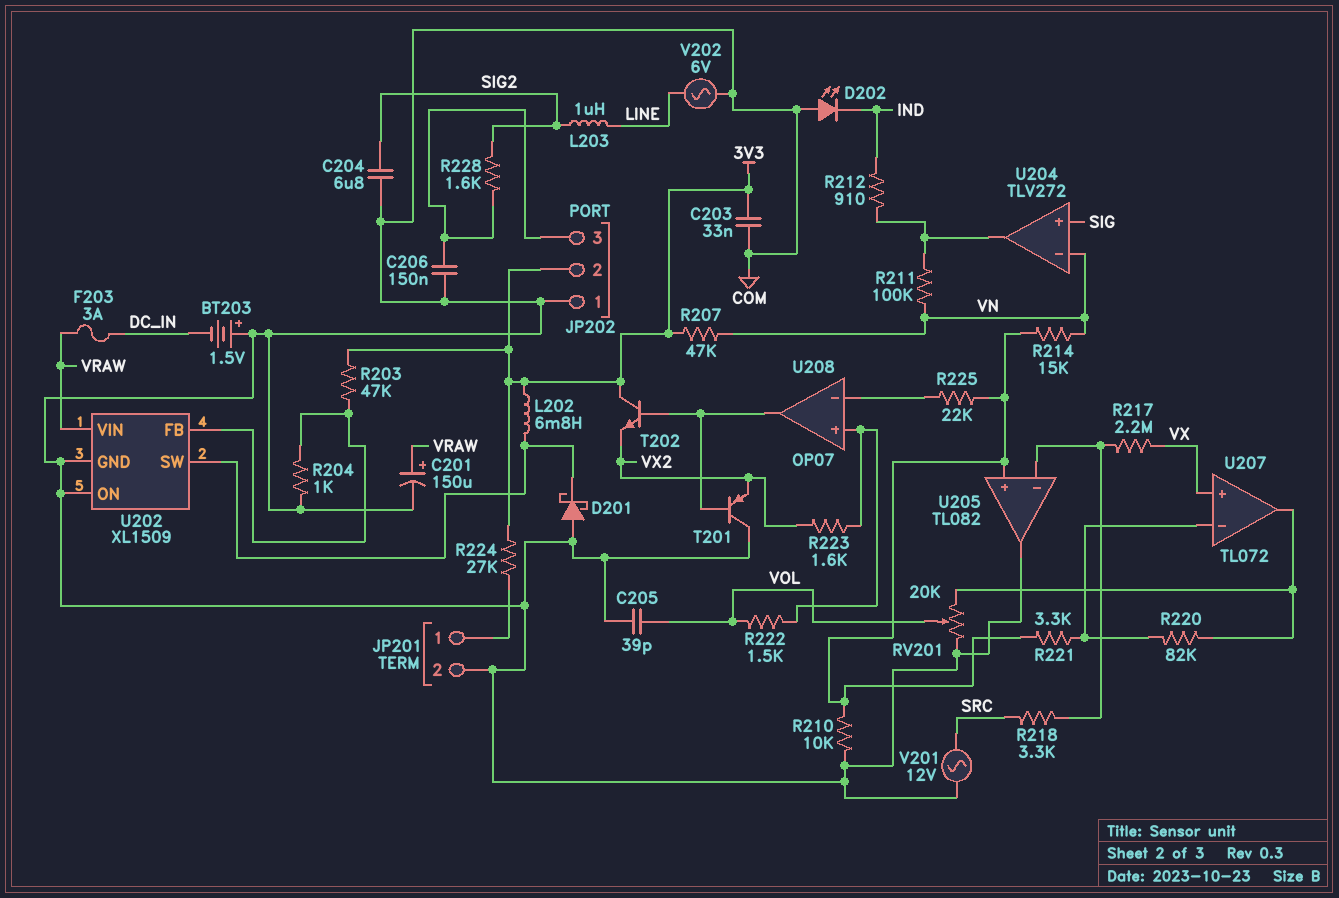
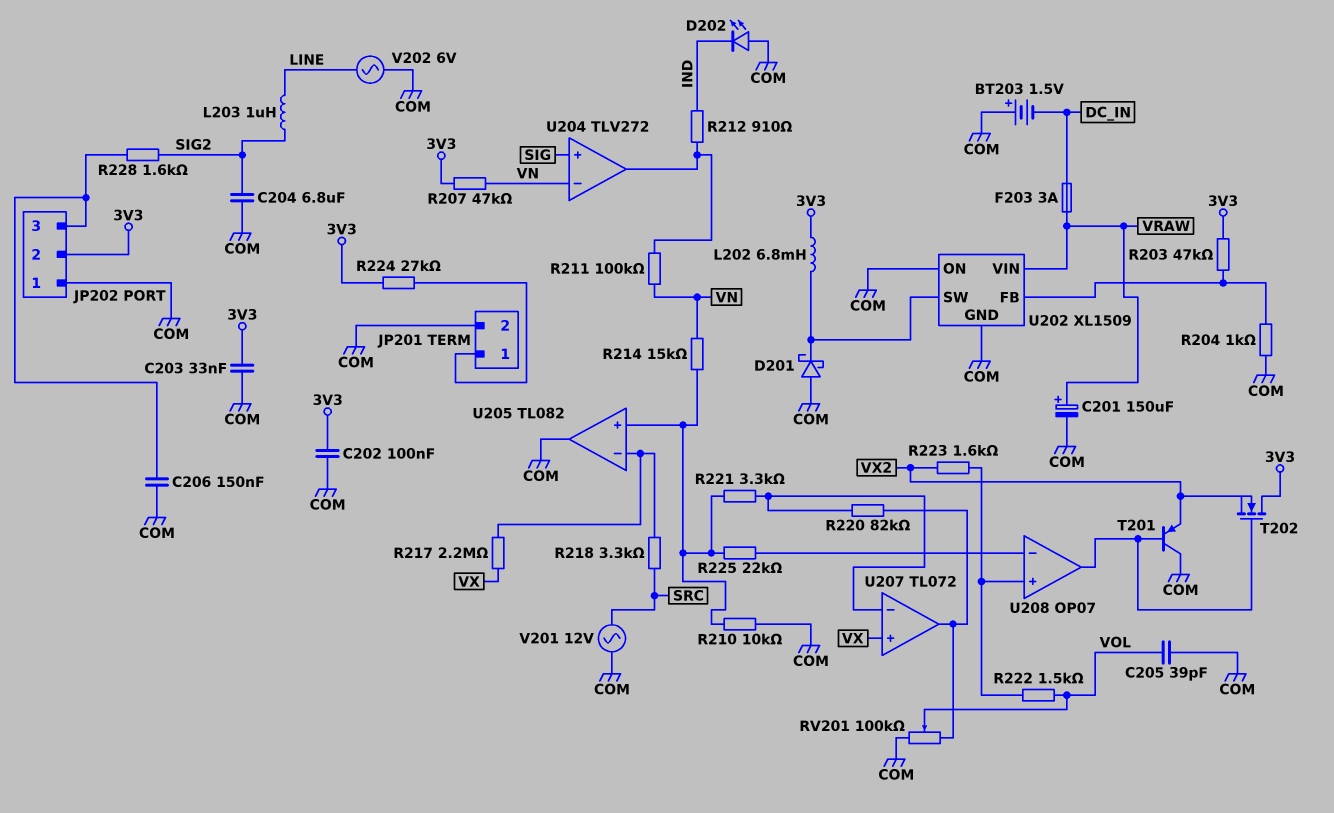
C202: none -> 100nF (3V3, COM)
RV201: 20k (COM, U207/out, wiper VOL) -> 100k (COM, U207/out, wiper VOL)
T202: NPN (B U208/out, C 3V3, E VX2) -> NMOS (G U208/out, D 3V3, S VX2)

